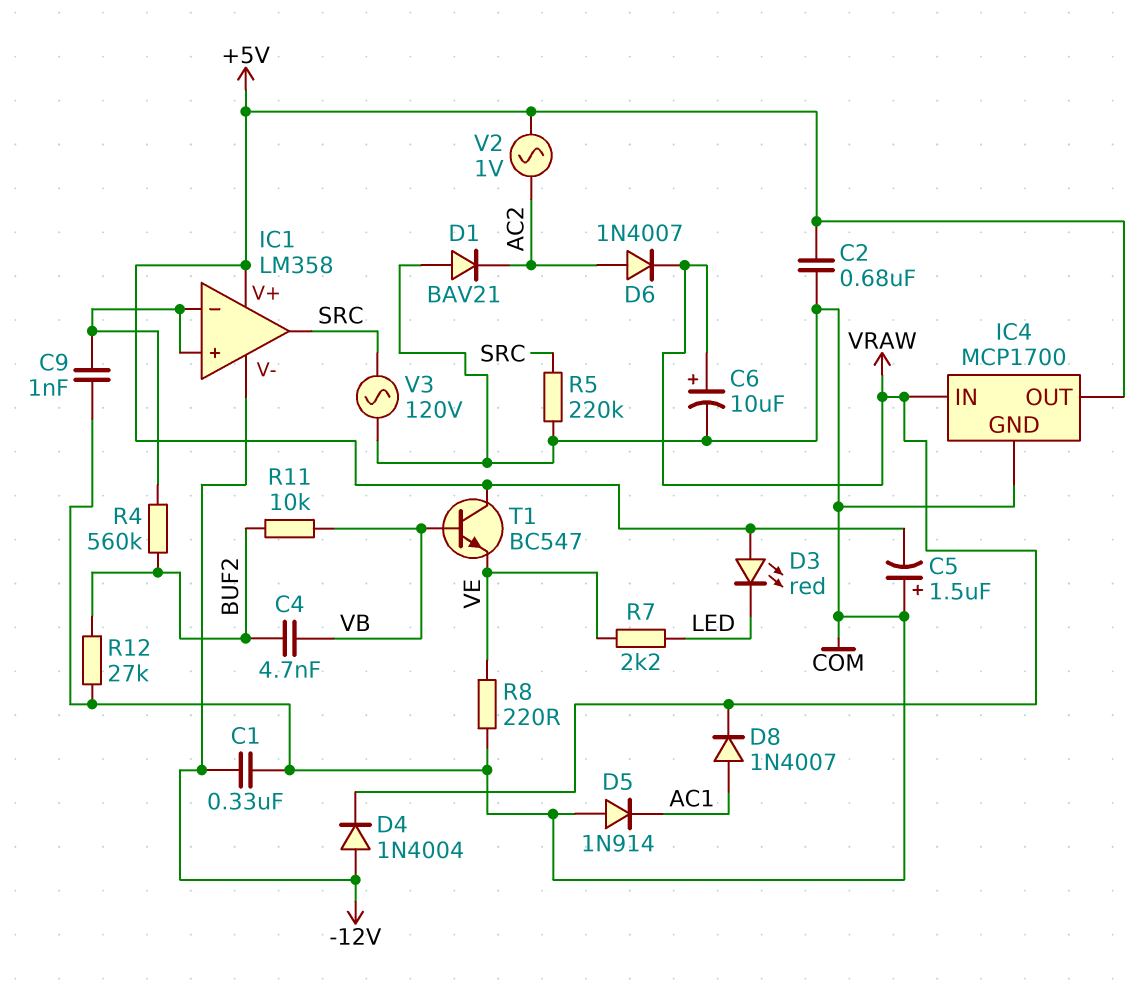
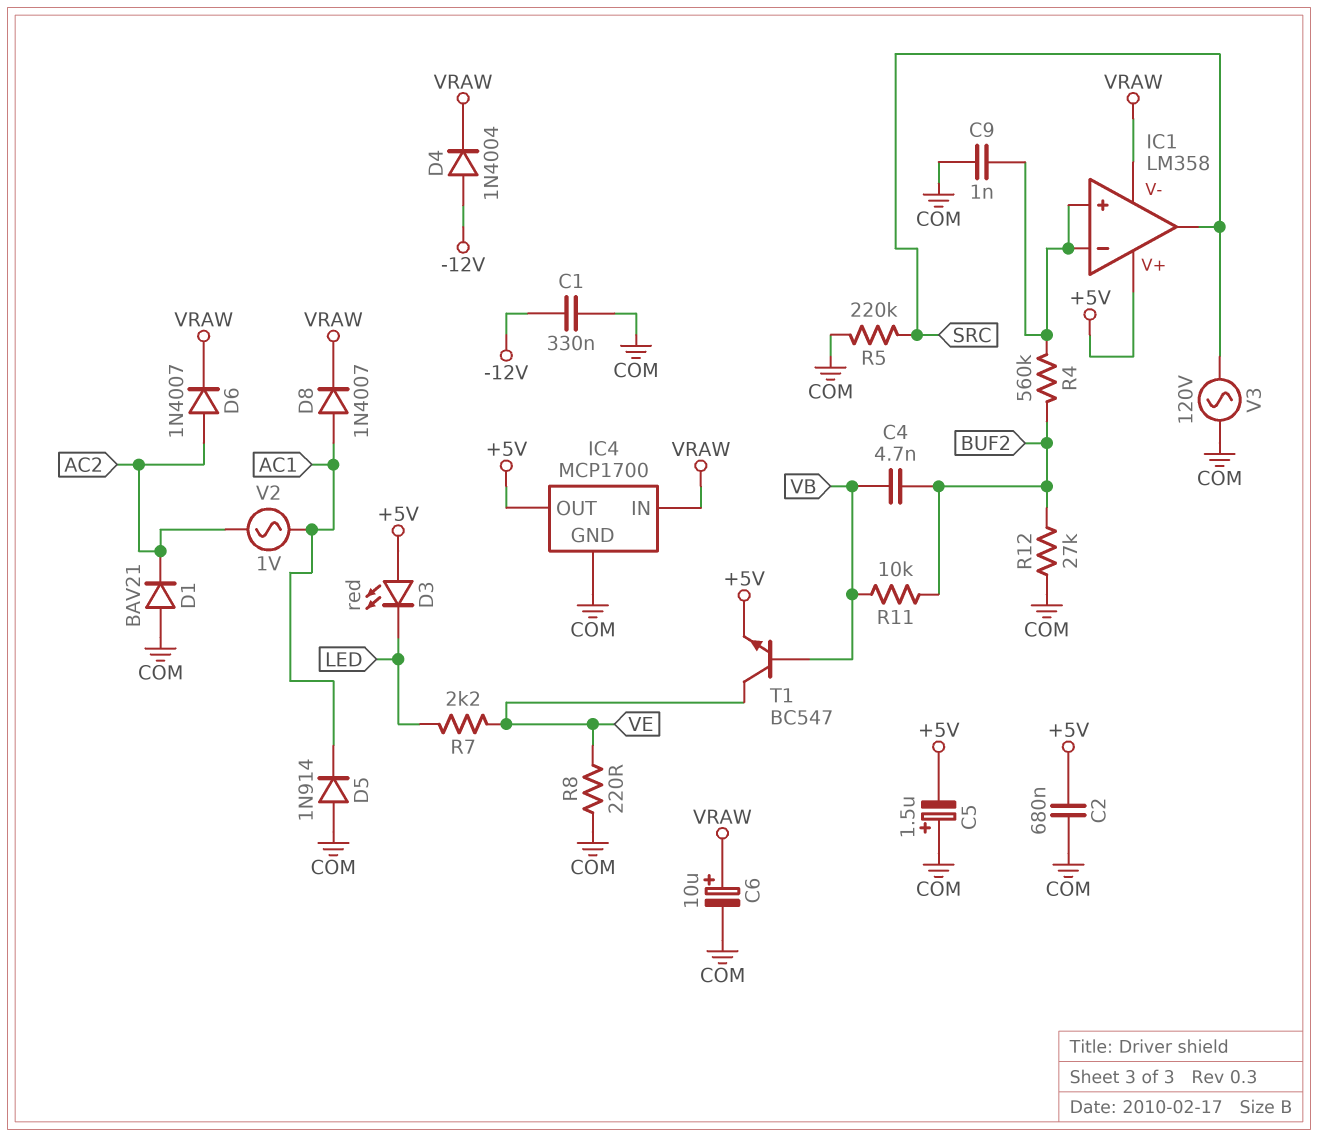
IC1 pin V-: -12V -> VRAW
T1: NPN BC547 (B VB, C +5V, E VE) -> NPN BC547 (B VB, C VE, E +5V)
V2: AC 1V (+5V, AC2) -> AC 1V (AC1, AC2)

